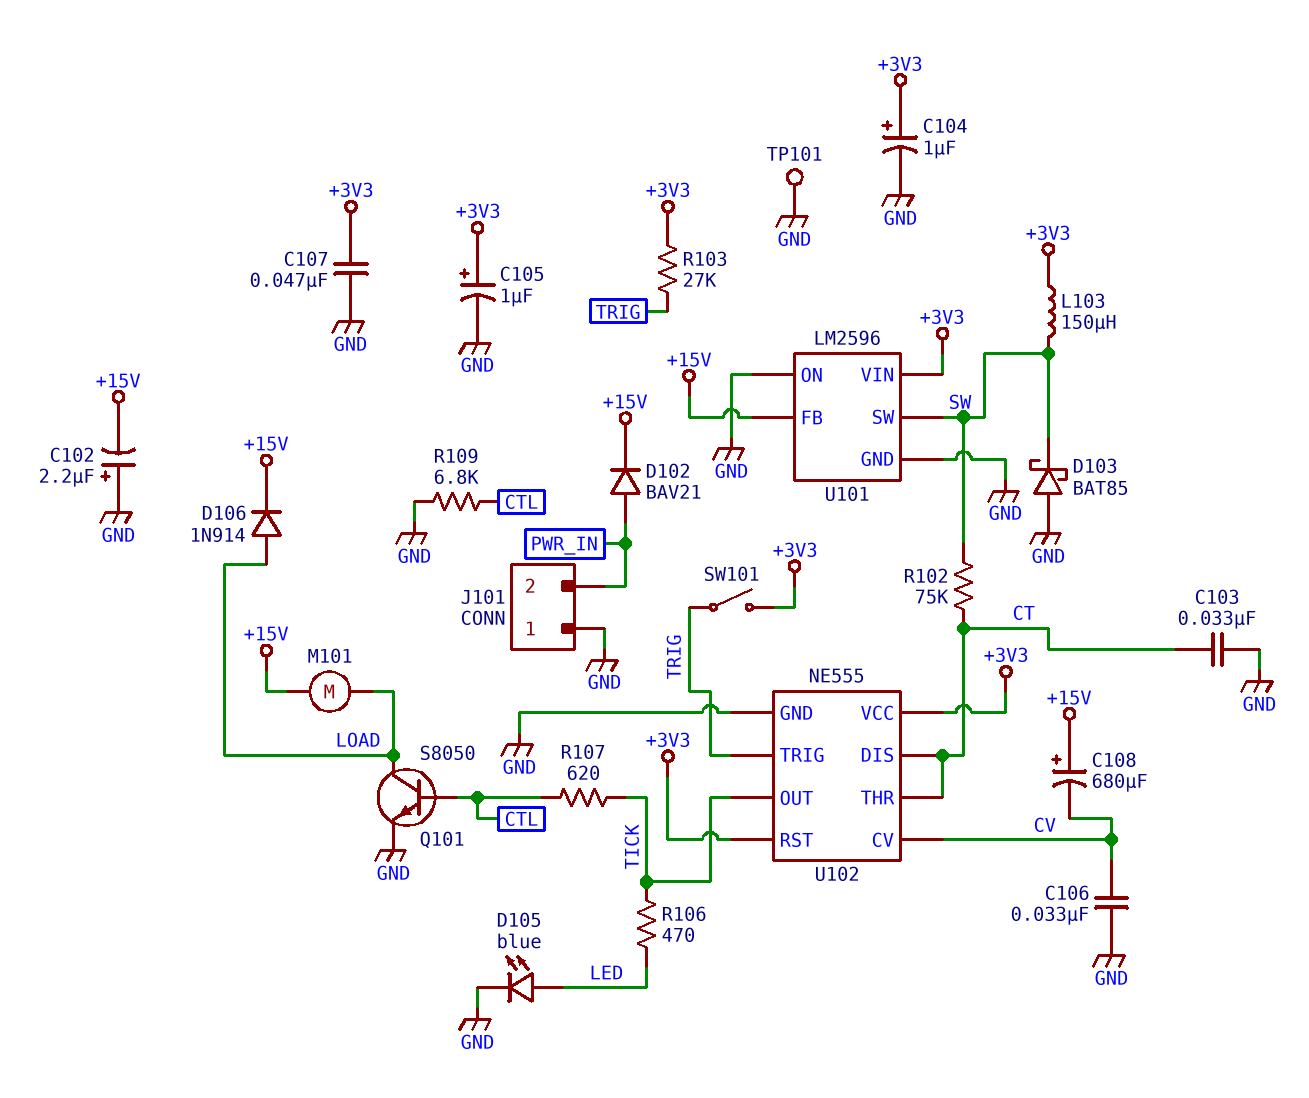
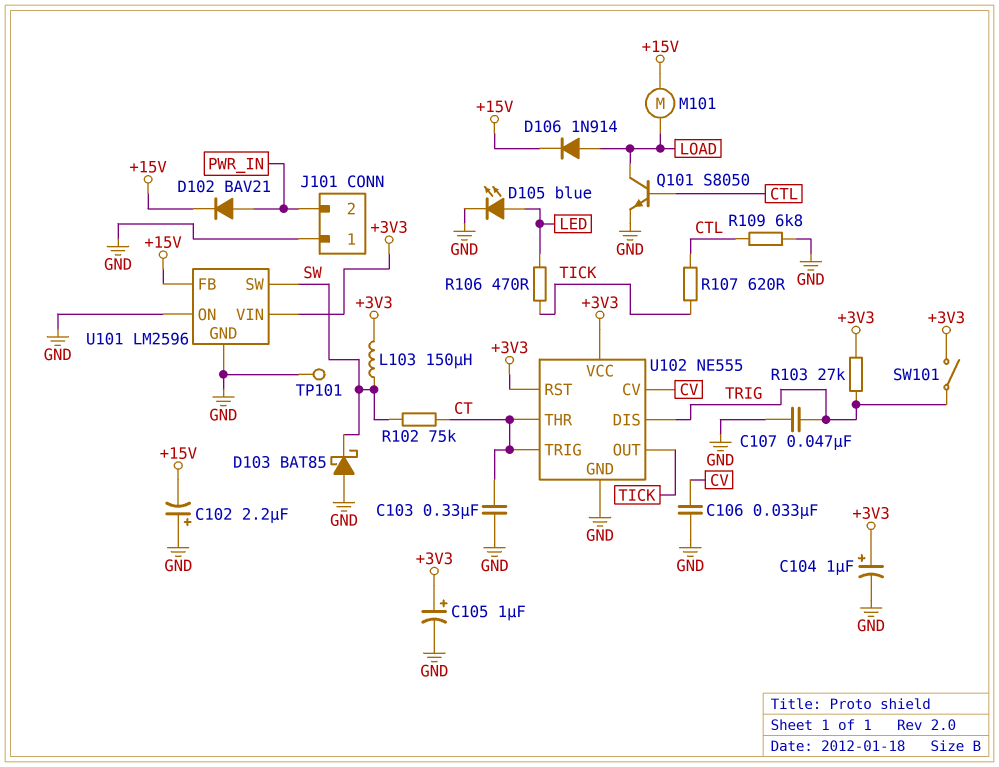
C103: 33nF (CT, GND) -> 330nF (CT, GND)
C107: 47nF (+3V3, GND) -> 47nF (GND, TRIG)
C108: 680uF (plus +15V, minus CV) -> none
U102 pin DIS: CT -> TRIG
U102 pin TRIG: TRIG -> CT

